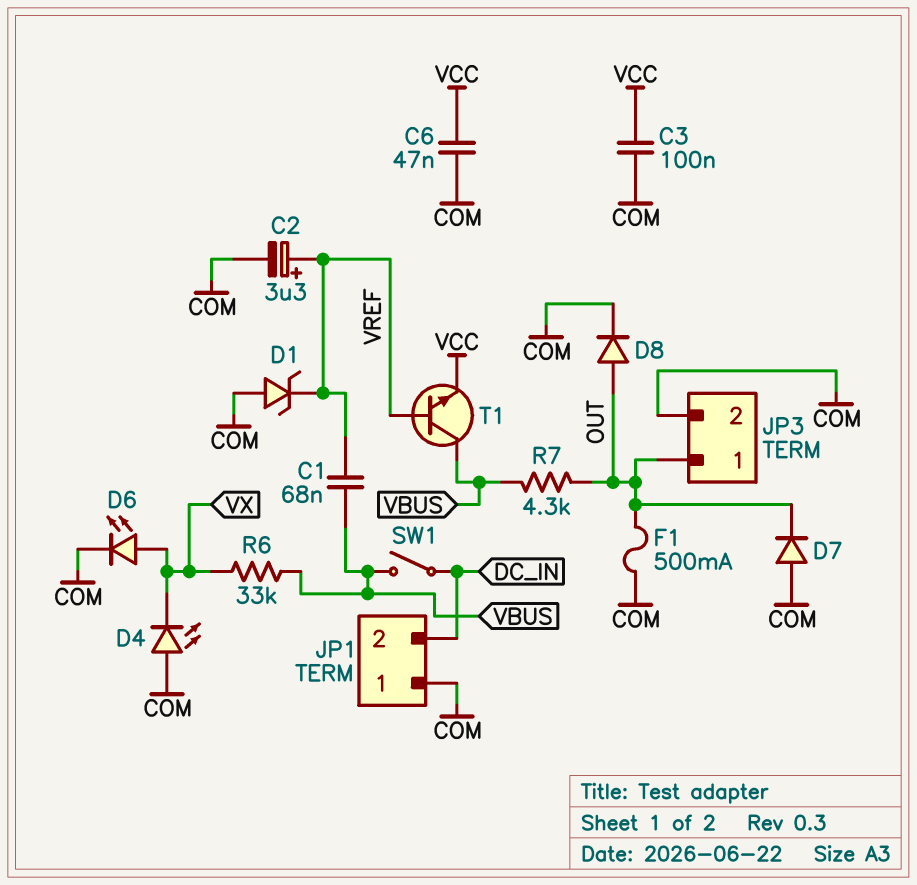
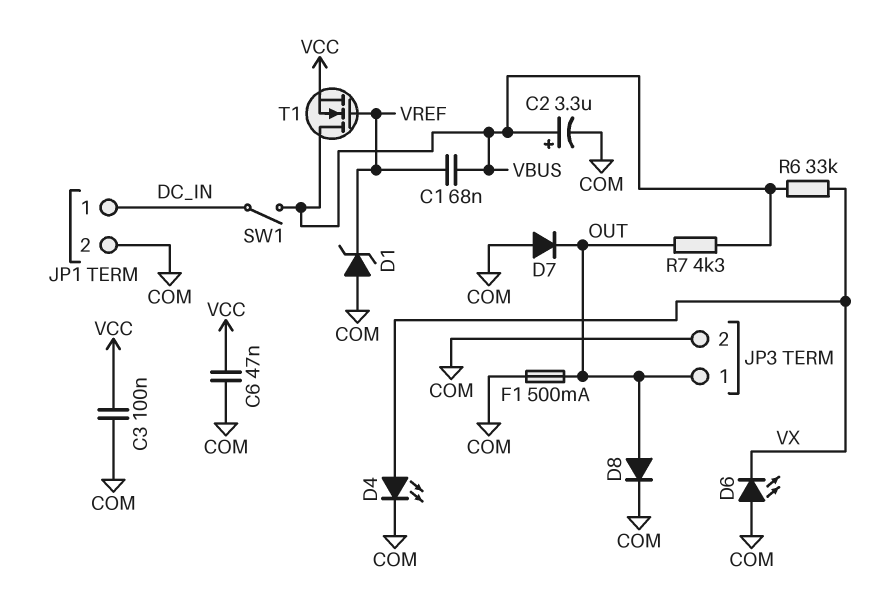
C2: 3.3uF (plus VREF, minus COM) -> 3.3uF (plus VBUS, minus COM)
D4: LED (A COM, K VX) -> LED (A VX, K COM)
D6: LED (A VX, K COM) -> LED (A COM, K VX)
JP1 pin 1: COM -> DC_IN
JP1 pin 2: DC_IN -> COM
T1: NPN (B VREF, C VBUS, E VCC) -> NMOS (G VREF, D VBUS, S VCC)

